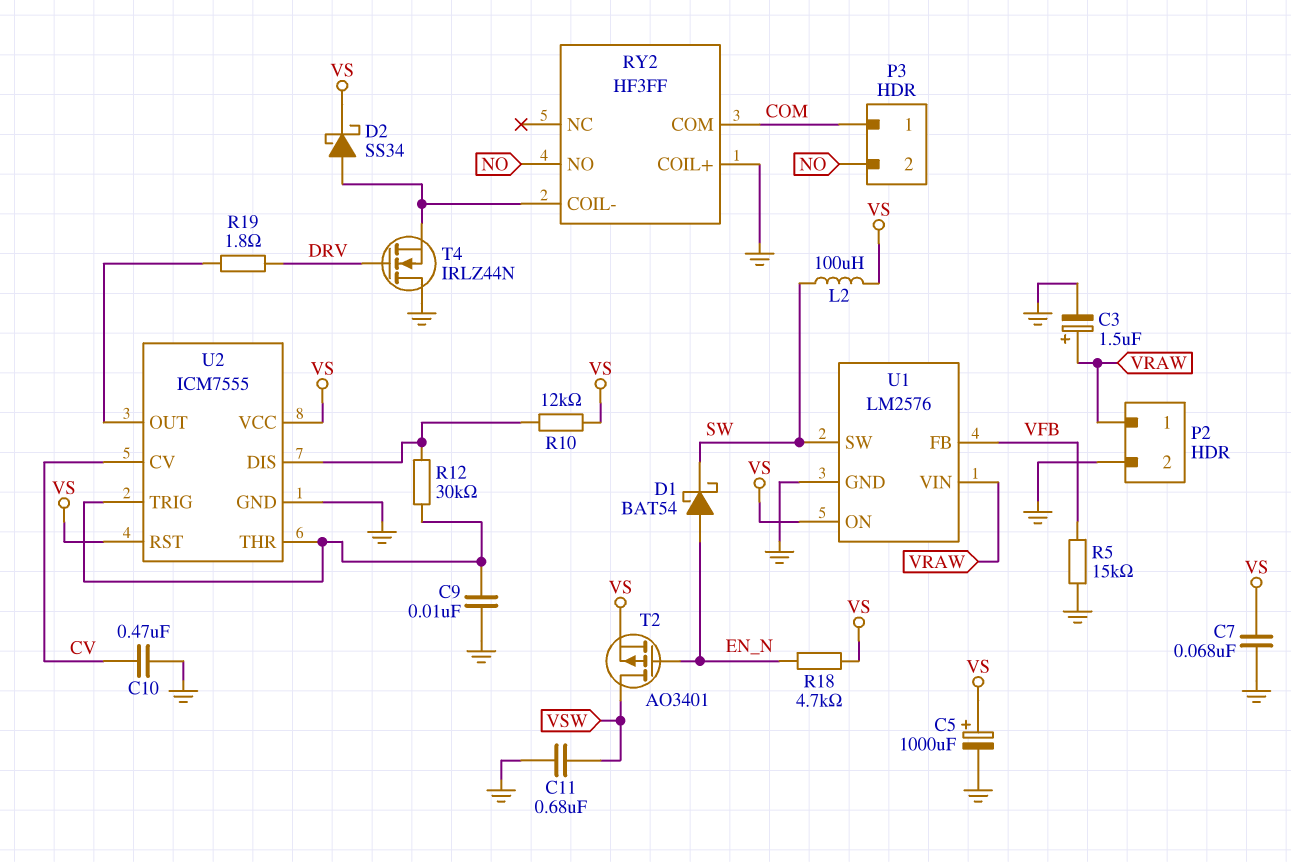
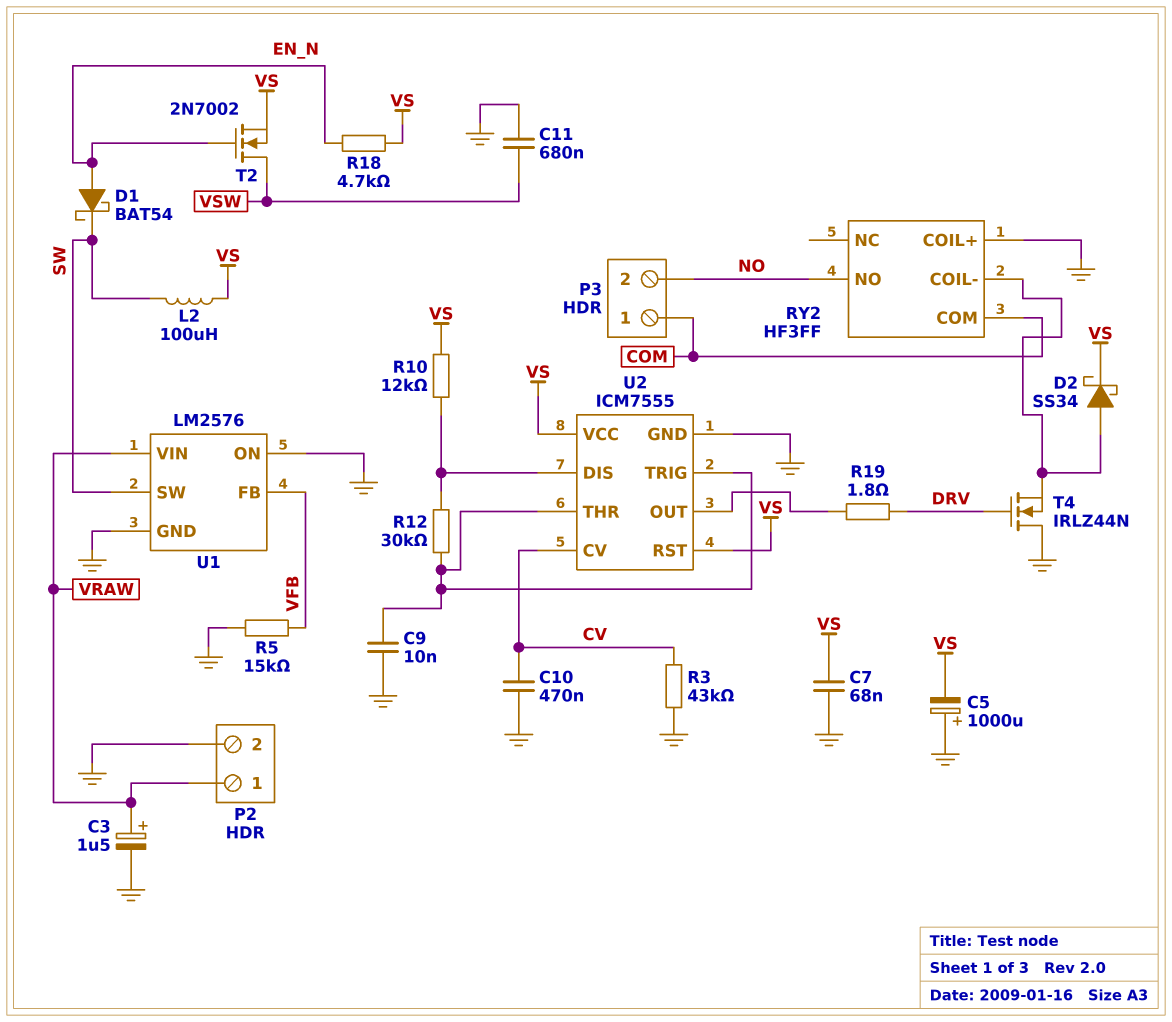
C5: 1000uF (plus VS, minus GND) -> 1000uF (plus GND, minus VS)
R3: none -> 43k (CV, GND)
T2: PMOS AO3401 (G EN_N, D VSW, S VS) -> NMOS 2N7002 (G EN_N, D VSW, S VS)
U1 pin ON: VS -> GND

